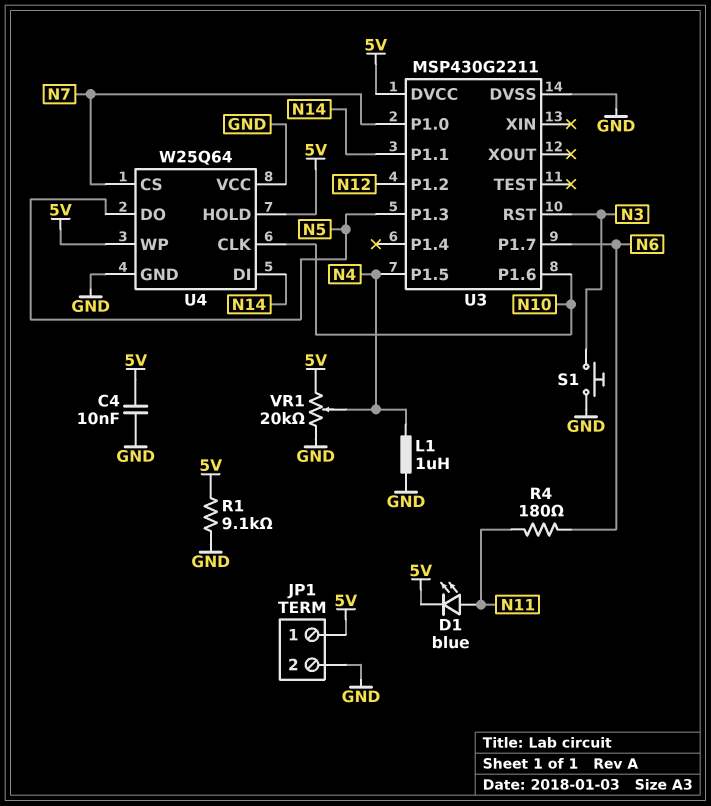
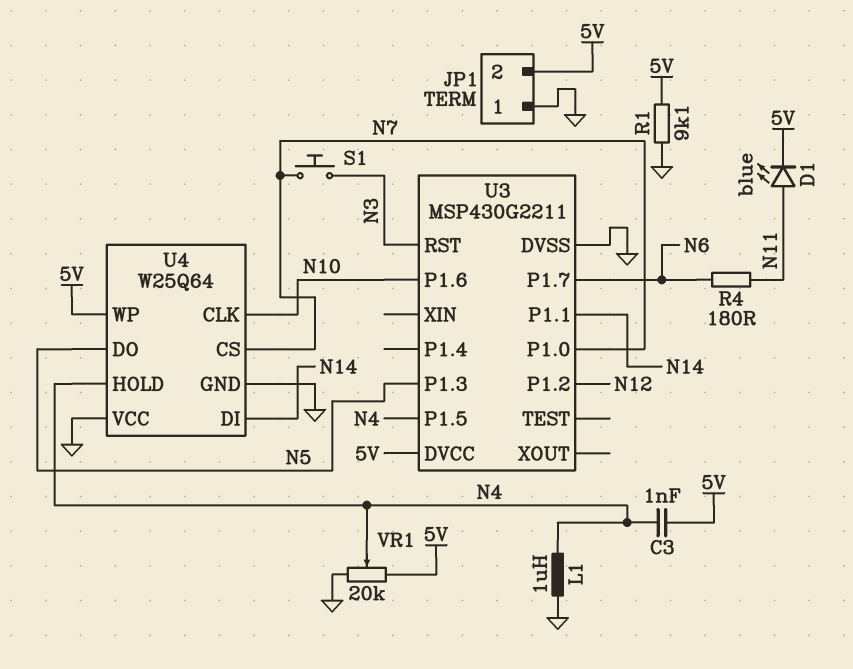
C3: none -> 1nF (5V, N4)
C4: 10nF (5V, GND) -> none
JP1 pin 1: 5V -> GND
JP1 pin 2: GND -> 5V
S1: button (GND, N3) -> button (N3, N7)
U4 pin HOLD: 5V -> N4

